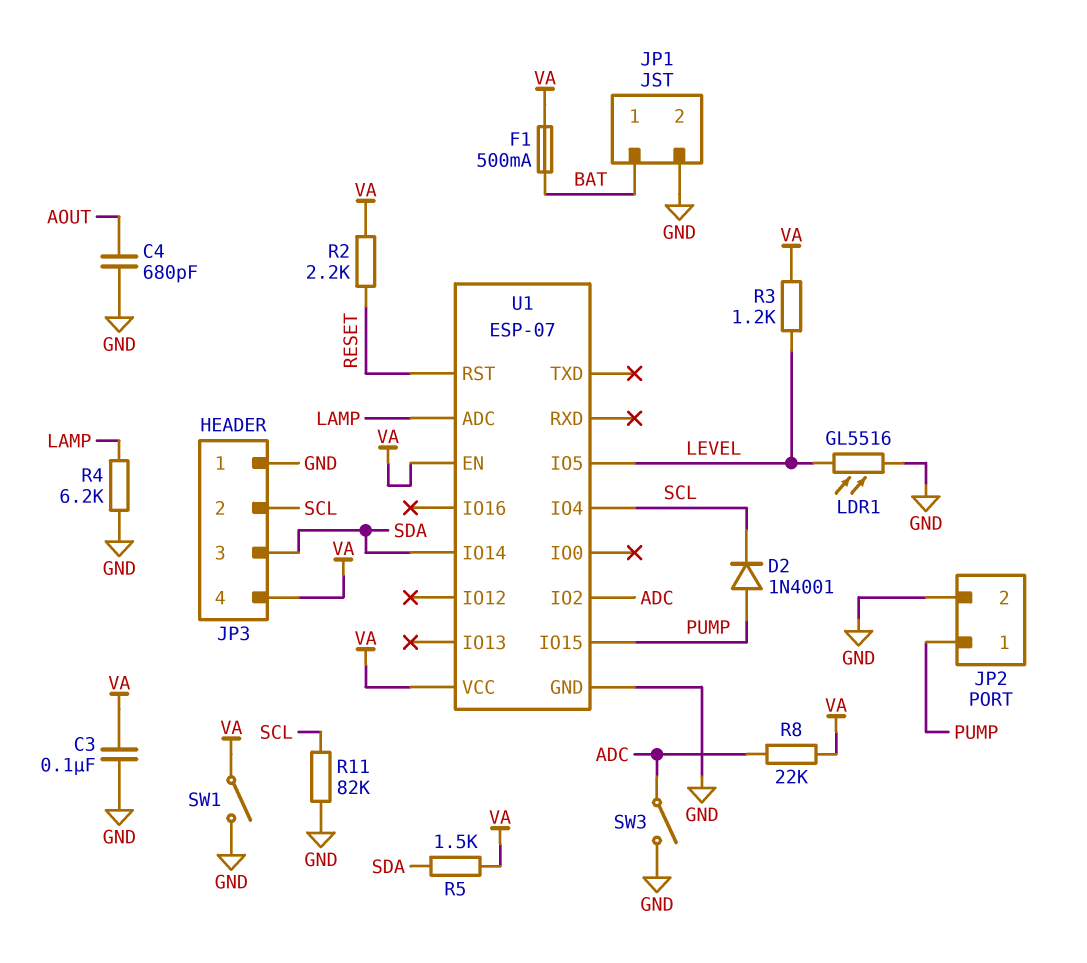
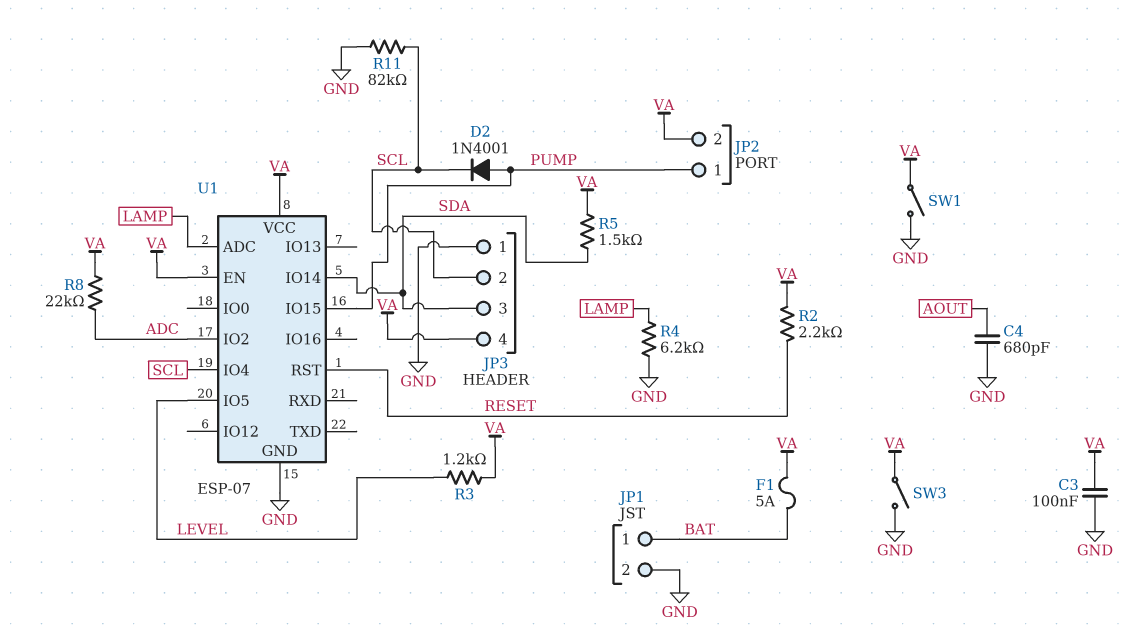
F1: 500mA (BAT, VA) -> 5A (BAT, VA)
JP2 pin 2: GND -> VA
LDR1: GL5516 (GND, LEVEL) -> none
SW3: switch (ADC, GND) -> switch (GND, VA)

